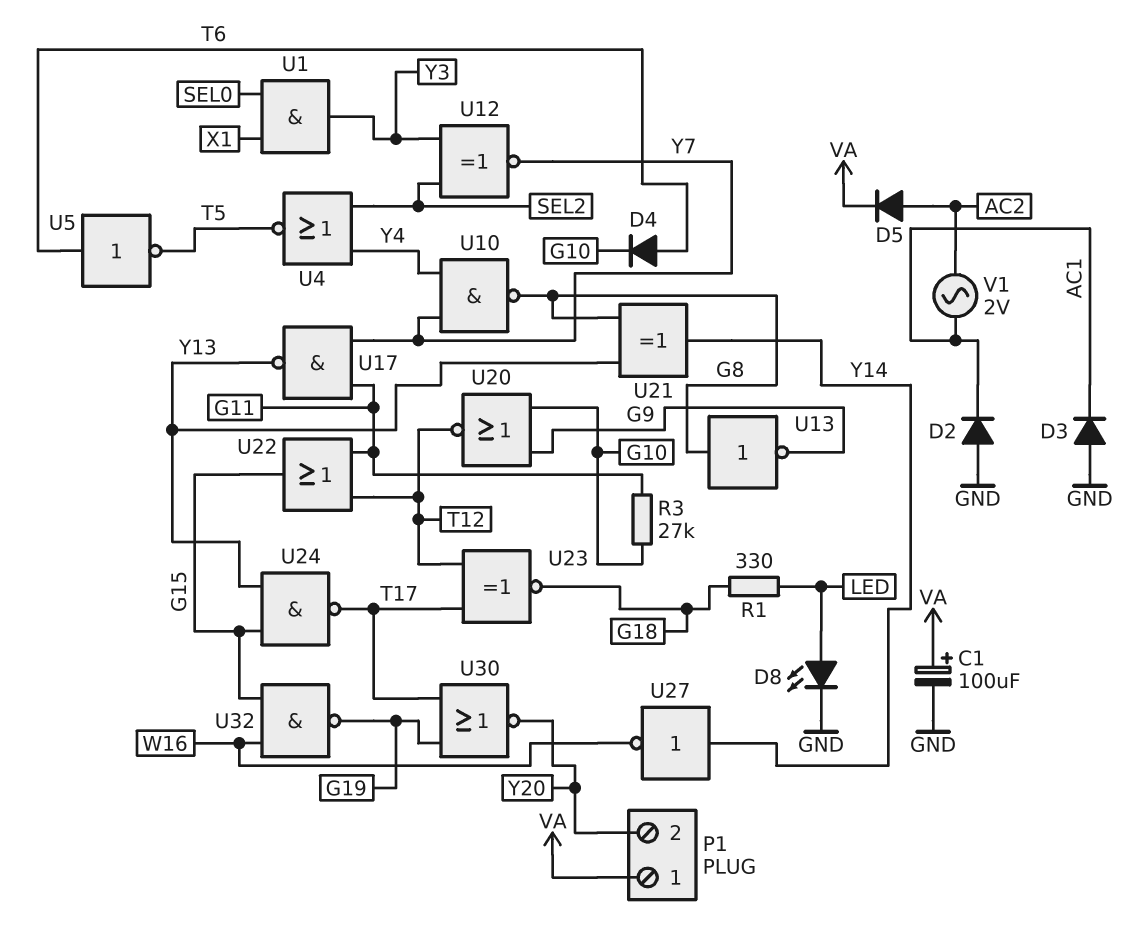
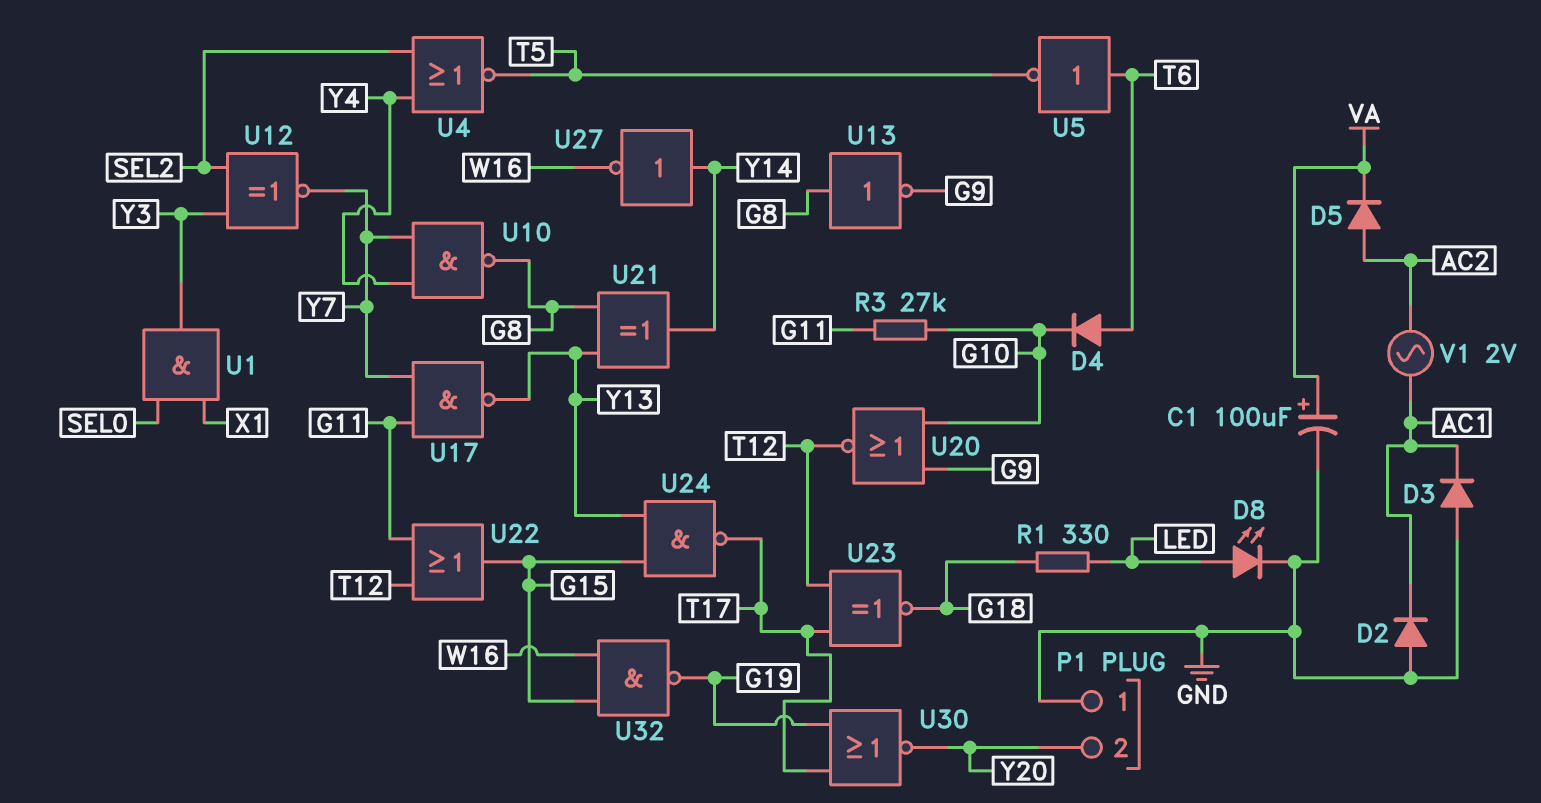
P1 pin 1: VA -> GND

